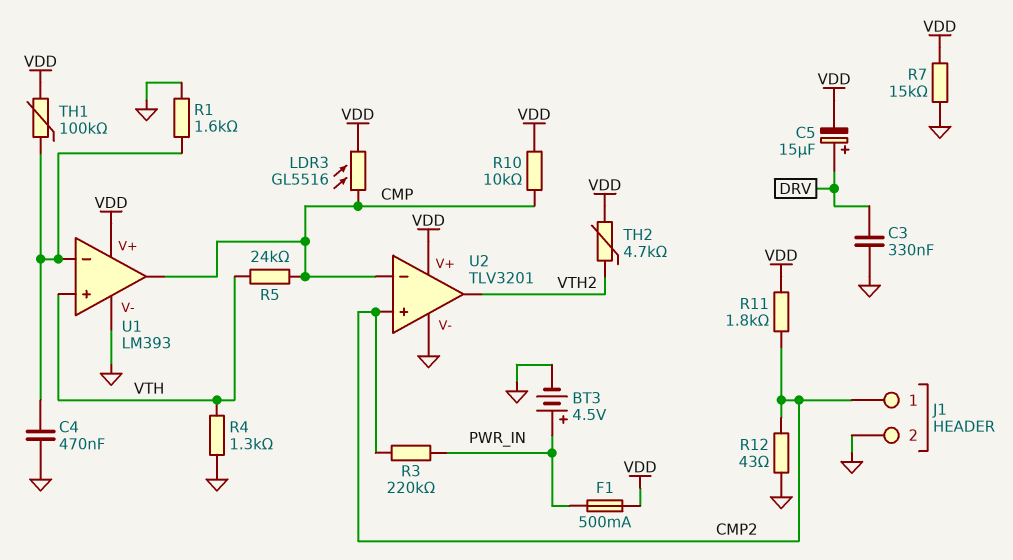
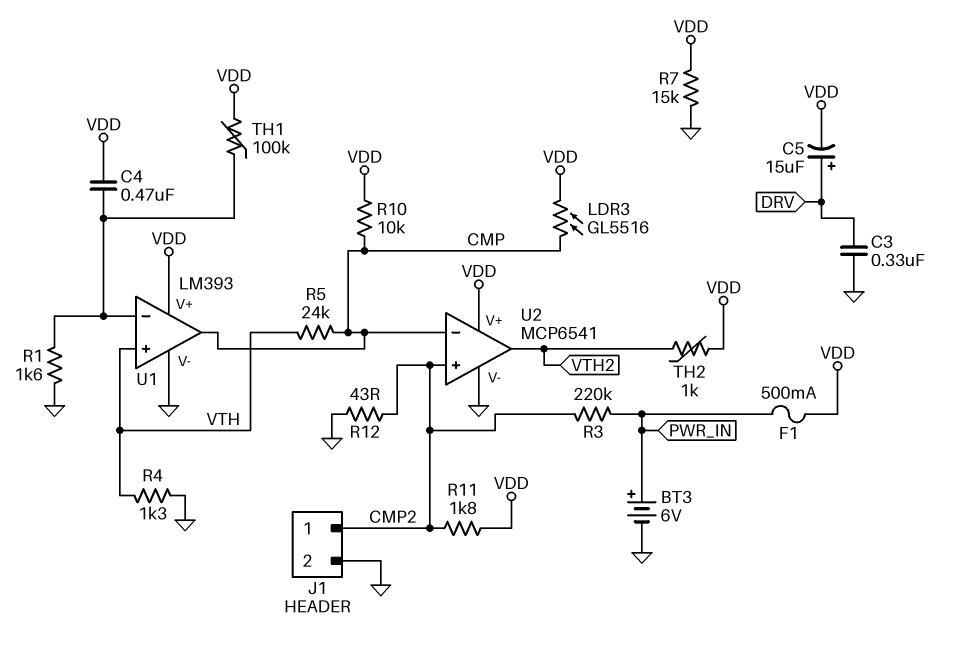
BT3: 4.5V (plus PWR_IN, minus GND) -> 6V (plus PWR_IN, minus GND)
C4: 470nF (GND, U1/in-) -> 470nF (U1/in-, VDD)
TH2: 4.7k (VDD, VTH2) -> 1k (VDD, VTH2)
U2: TLV3201 -> MCP6541

